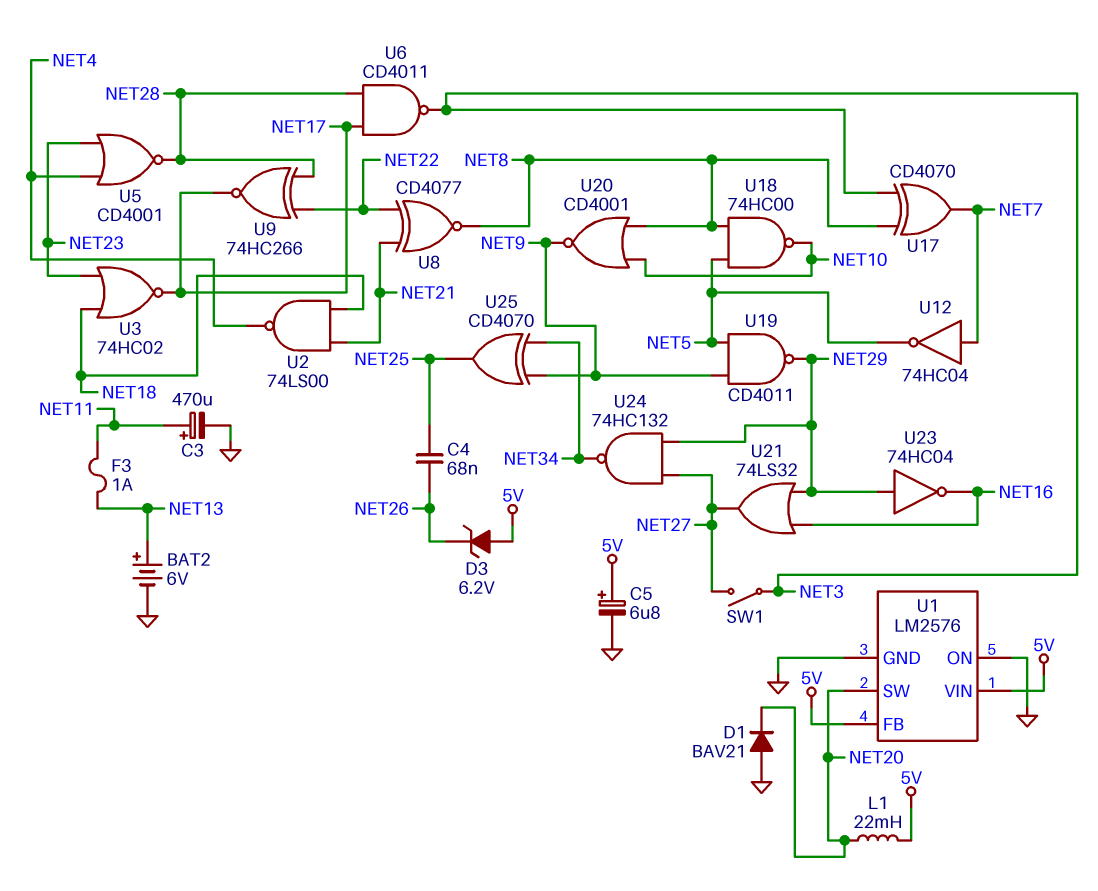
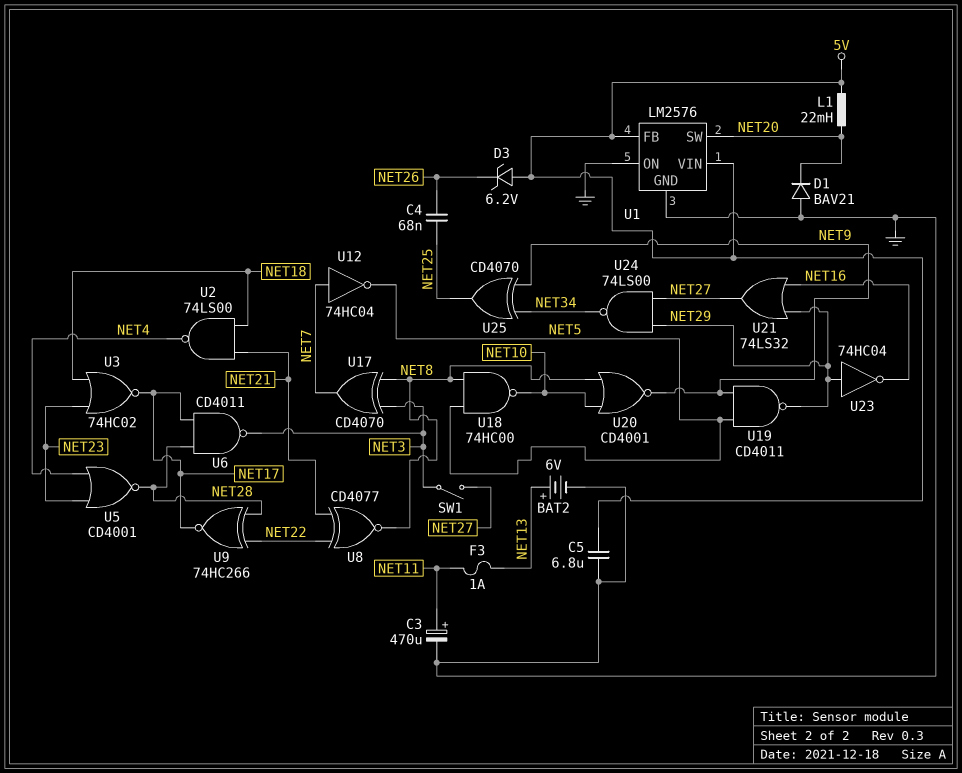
C5: 6.8uF (plus 5V, minus GND) -> 6.8uF (5V, GND)
U24: NAND 74HC132 (in NET27, in NET29, out NET34) -> NAND 74LS00 (in NET27, in NET29, out NET34)

